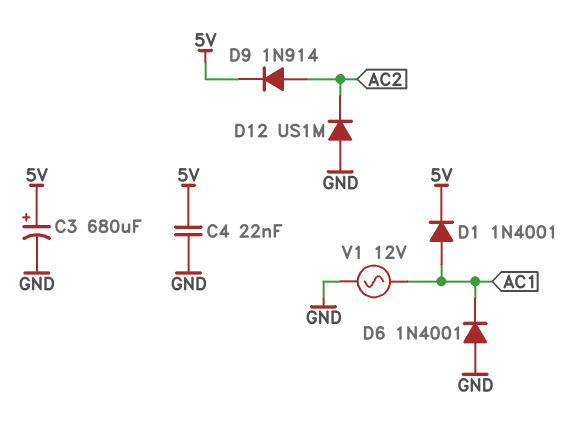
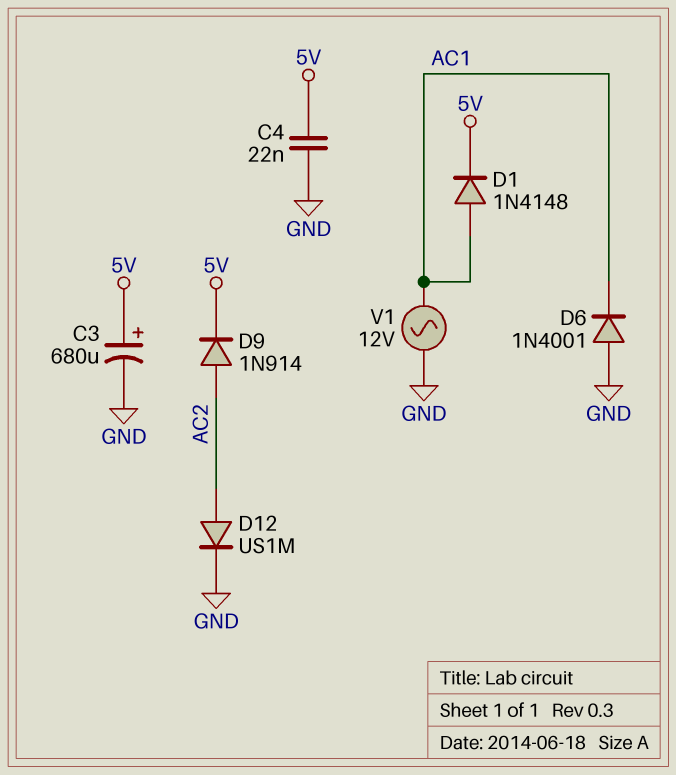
D1: diode 1N4001 (A AC1, K 5V) -> diode 1N4148 (A AC1, K 5V)
D12: diode US1M (A GND, K AC2) -> diode US1M (A AC2, K GND)

